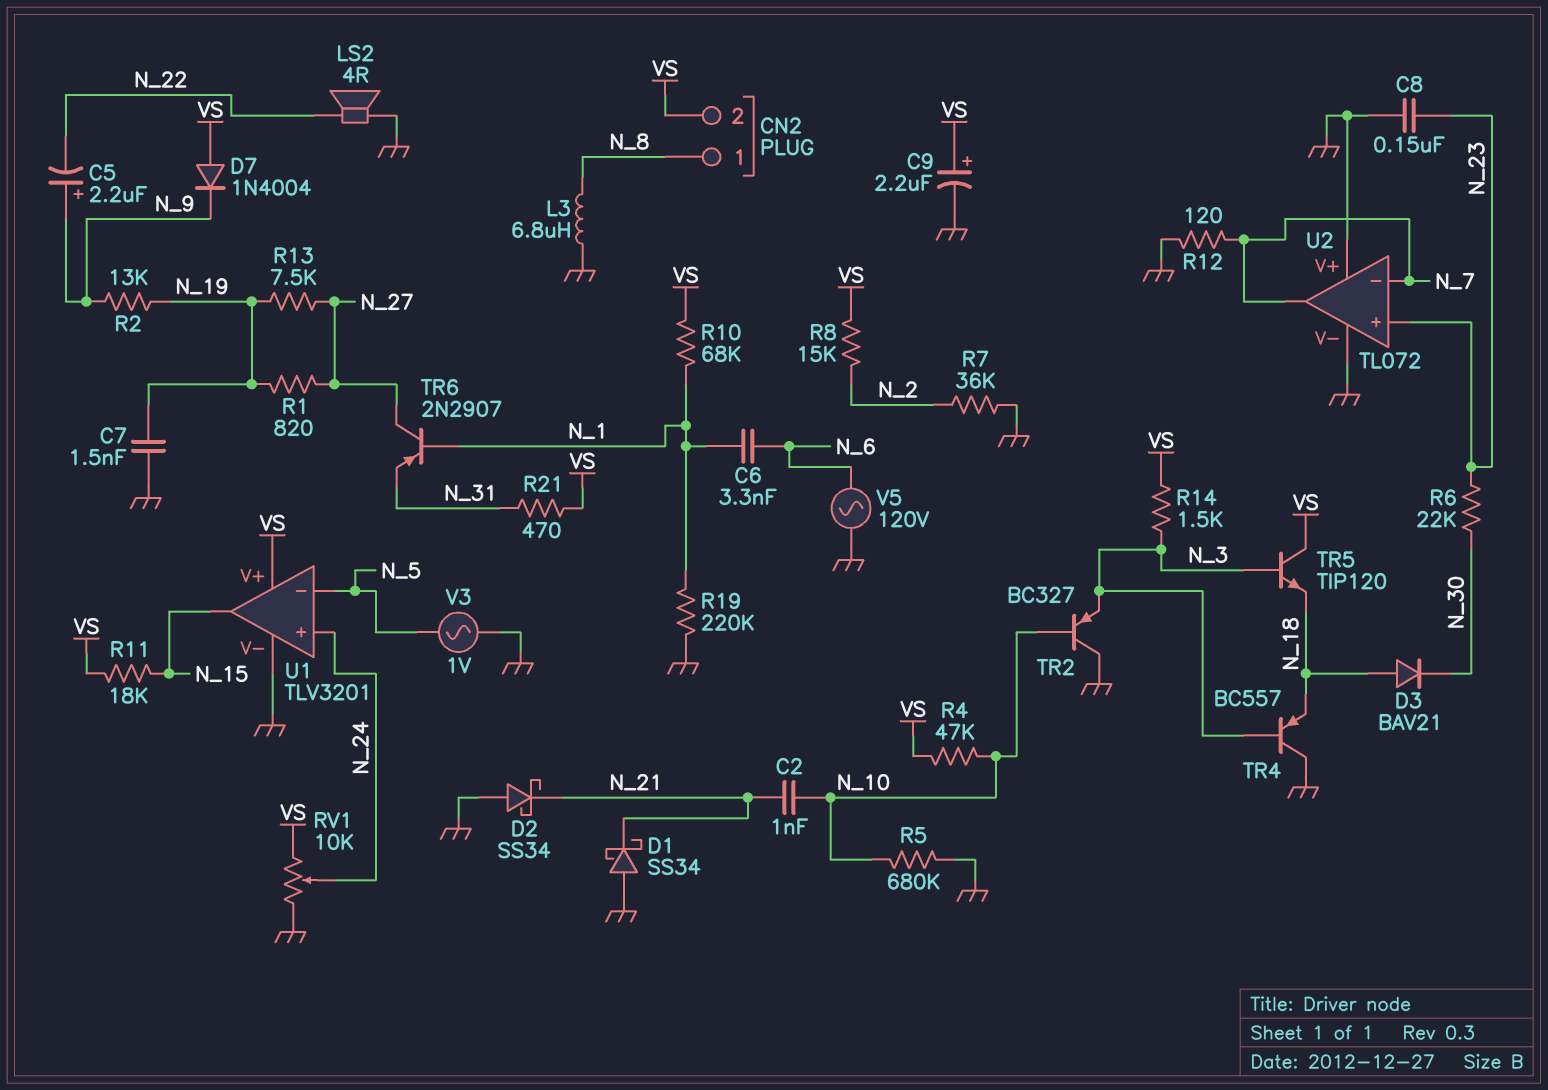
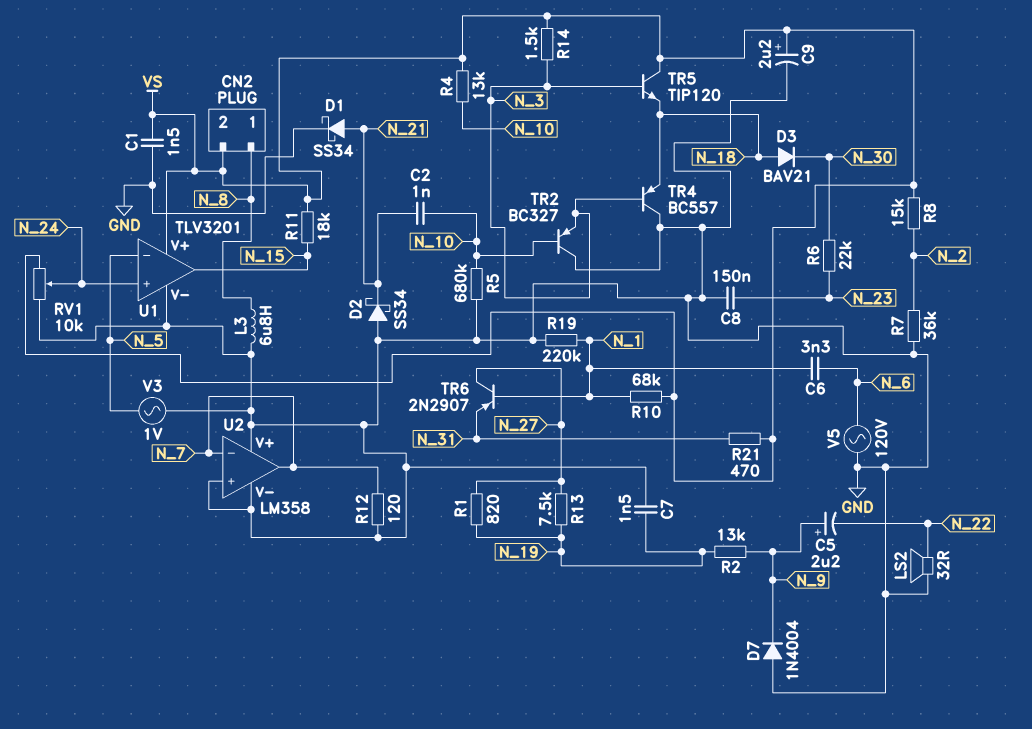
C1: none -> 1.5nF (GND, VS)
D1: schottky SS34 (A GND, K N_21) -> schottky SS34 (A N_21, K GND)
D7: diode 1N4004 (A VS, K N_9) -> diode 1N4004 (A GND, K N_9)
LS2: speaker 4R (GND, N_22) -> speaker 32R (GND, N_22)
R4: 47k (N_10, VS) -> 13k (N_10, VS)
U2: TL072 -> LM358
U2 pin in+: N_23 -> GND

